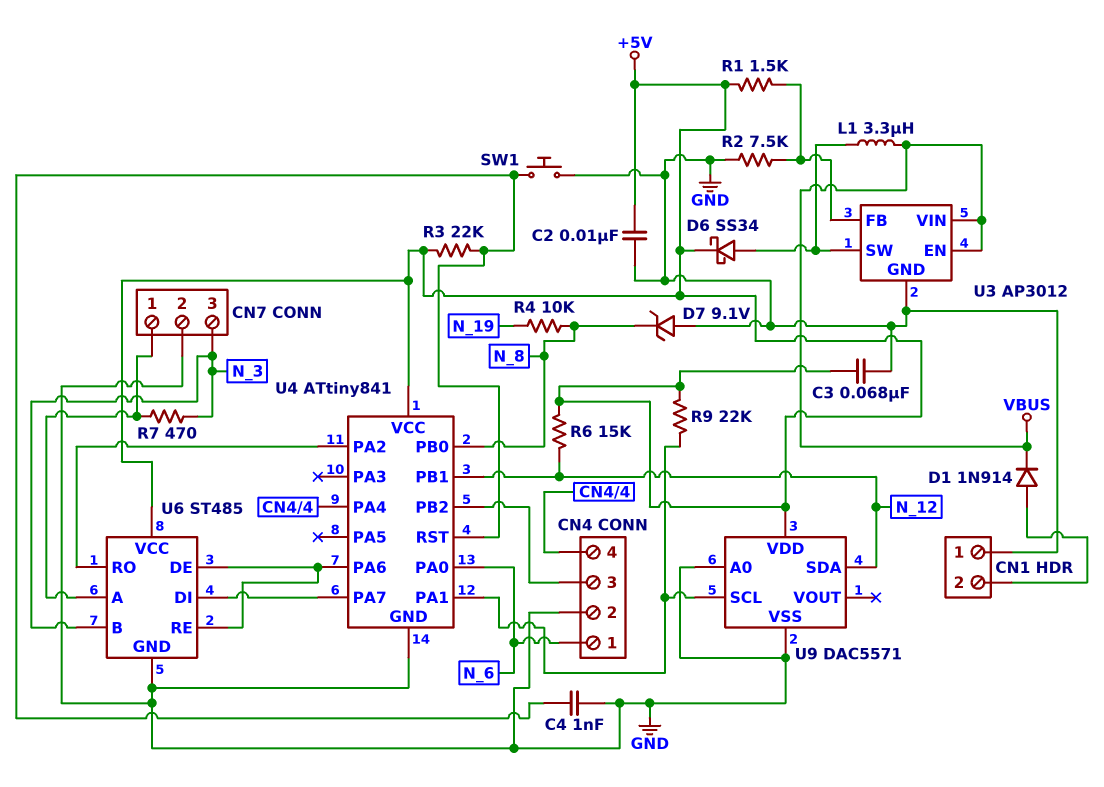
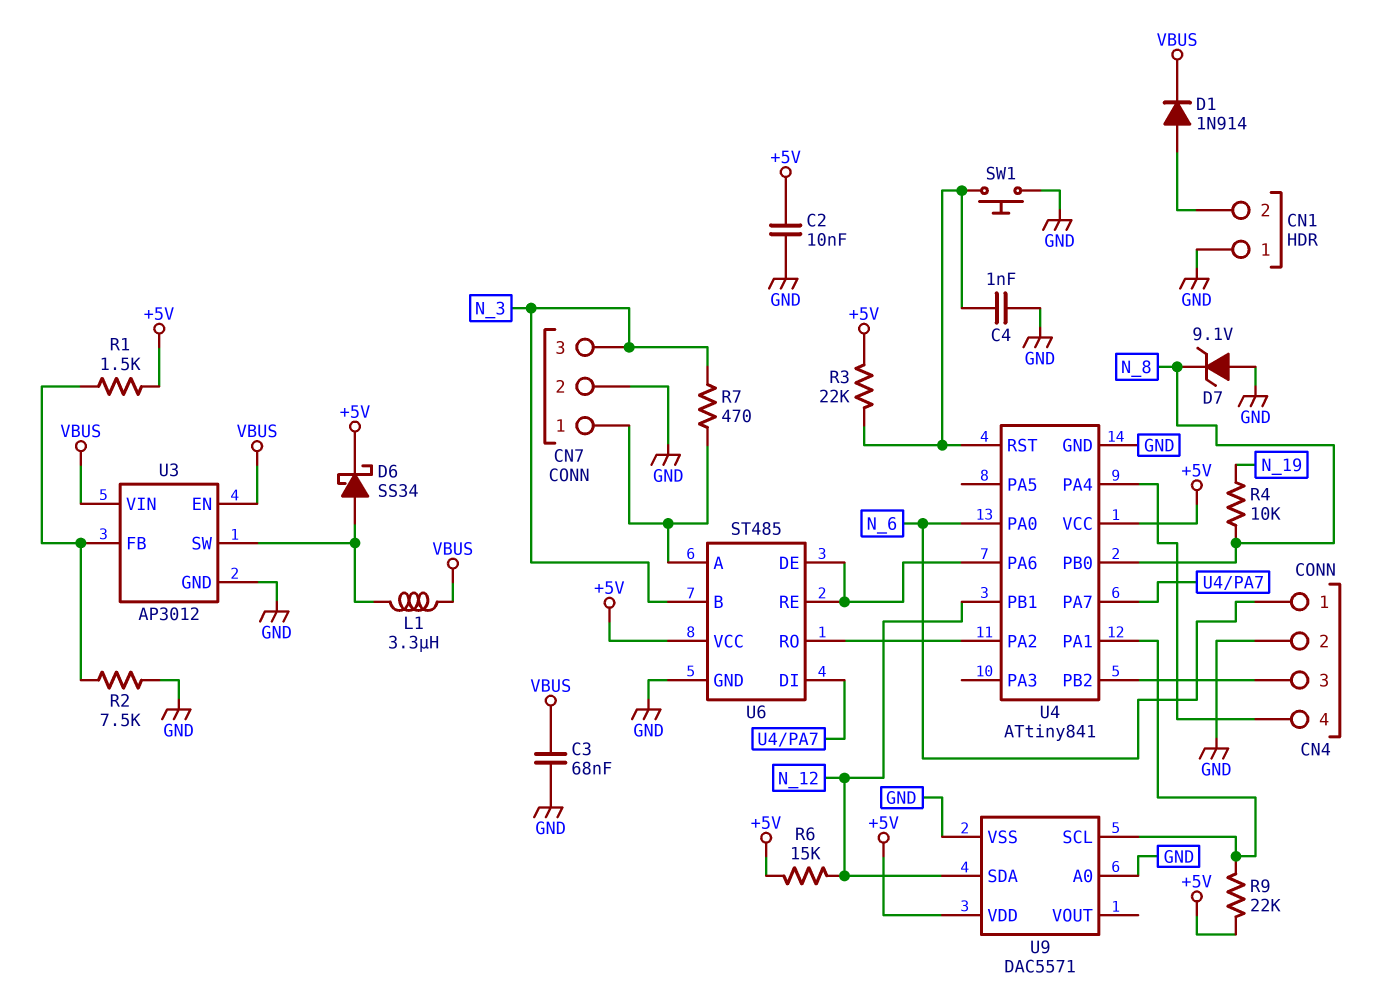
C3: 68nF (+5V, GND) -> 68nF (GND, VBUS)

